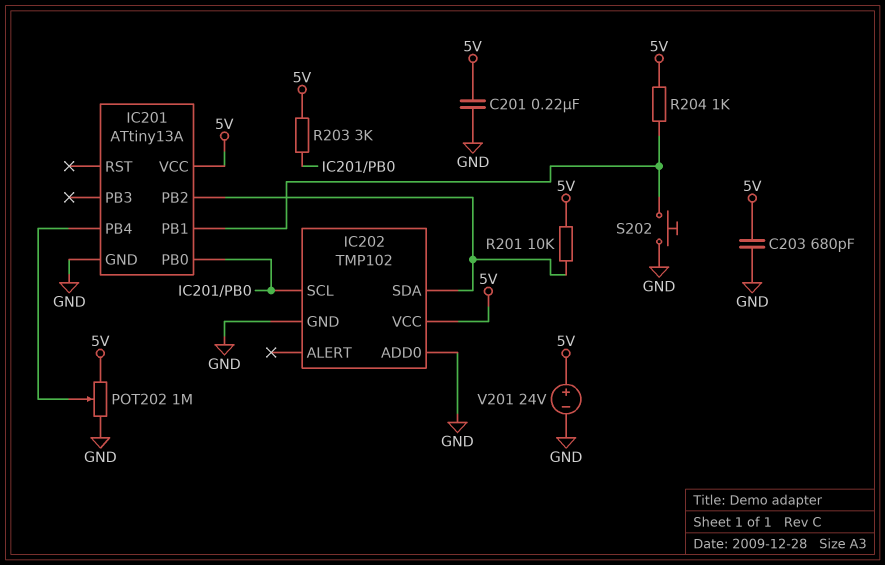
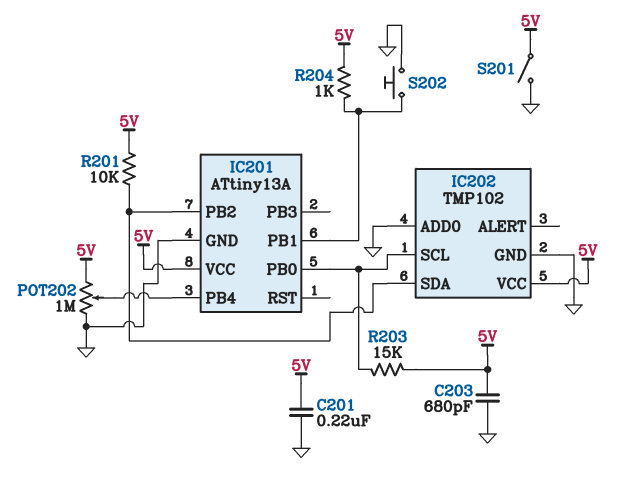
R203: 3k (5V, IC201/PB0) -> 15k (5V, IC201/PB0)
S201: none -> switch (5V, GND)
V201: 24V (plus 5V, minus GND) -> none

